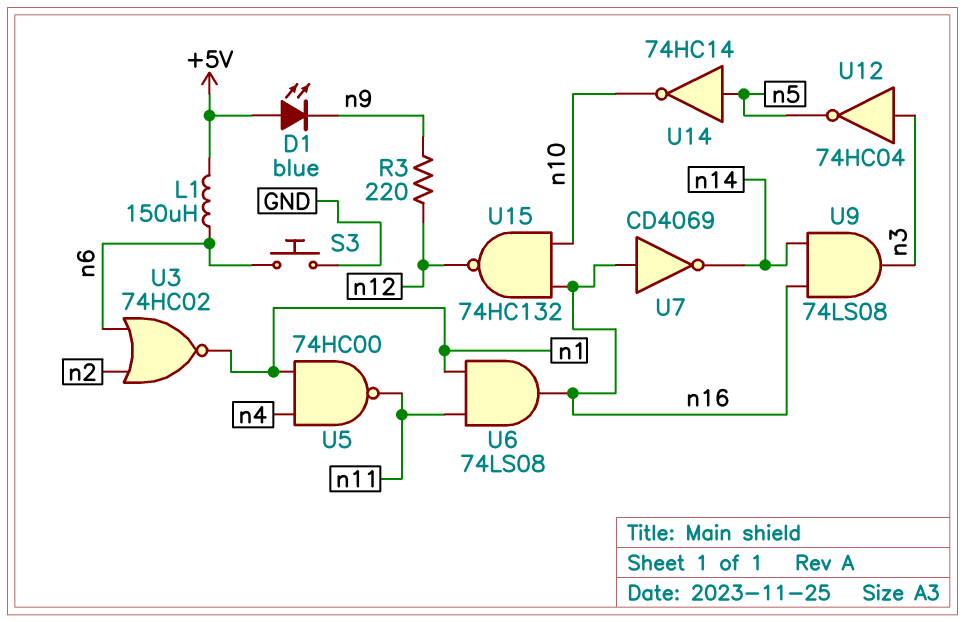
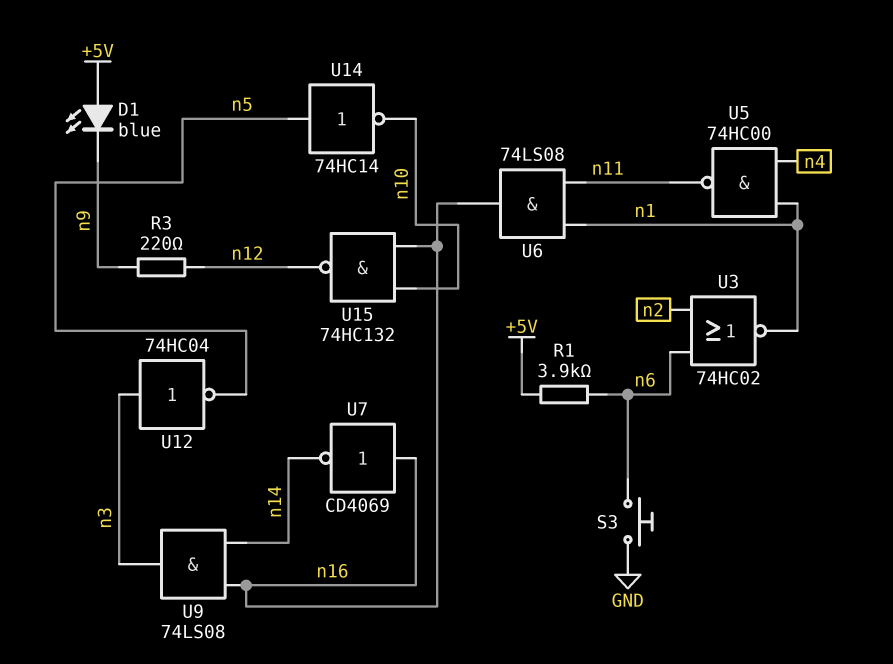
L1: 150uH (+5V, n6) -> none
R1: none -> 3.9k (+5V, n6)

